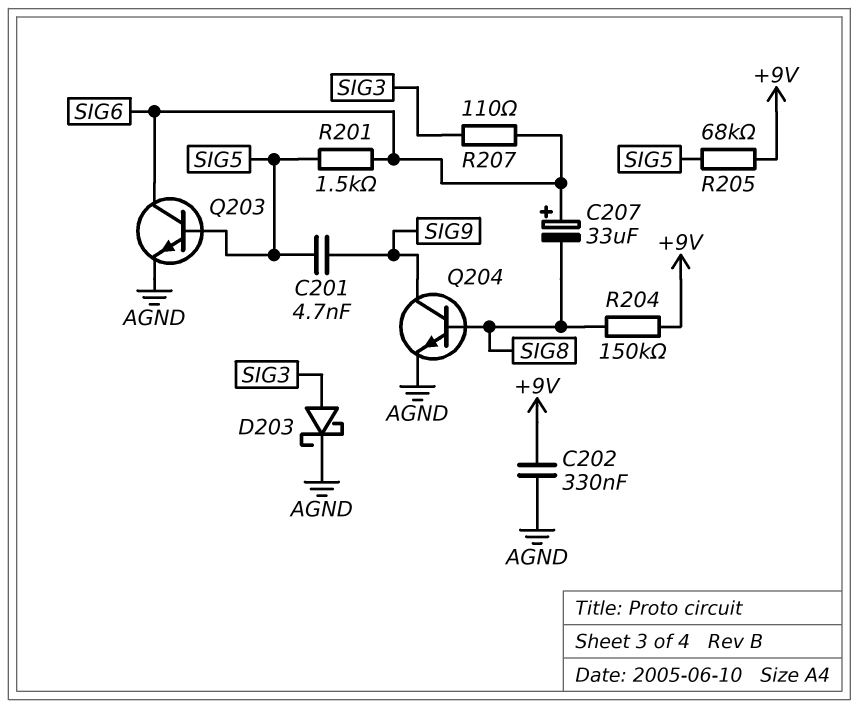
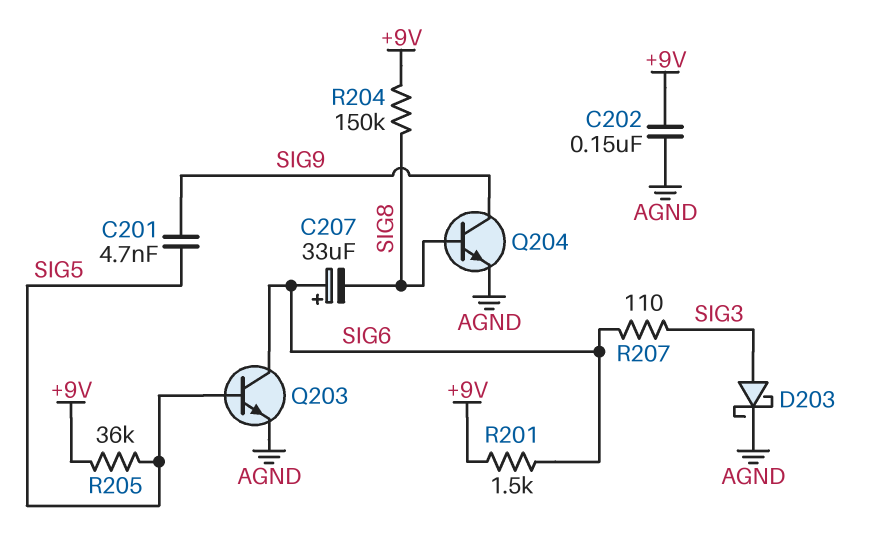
C202: 330nF (+9V, AGND) -> 150nF (+9V, AGND)
R201: 1.5k (SIG5, SIG6) -> 1.5k (+9V, SIG6)
R205: 68k (+9V, SIG5) -> 36k (+9V, SIG5)

